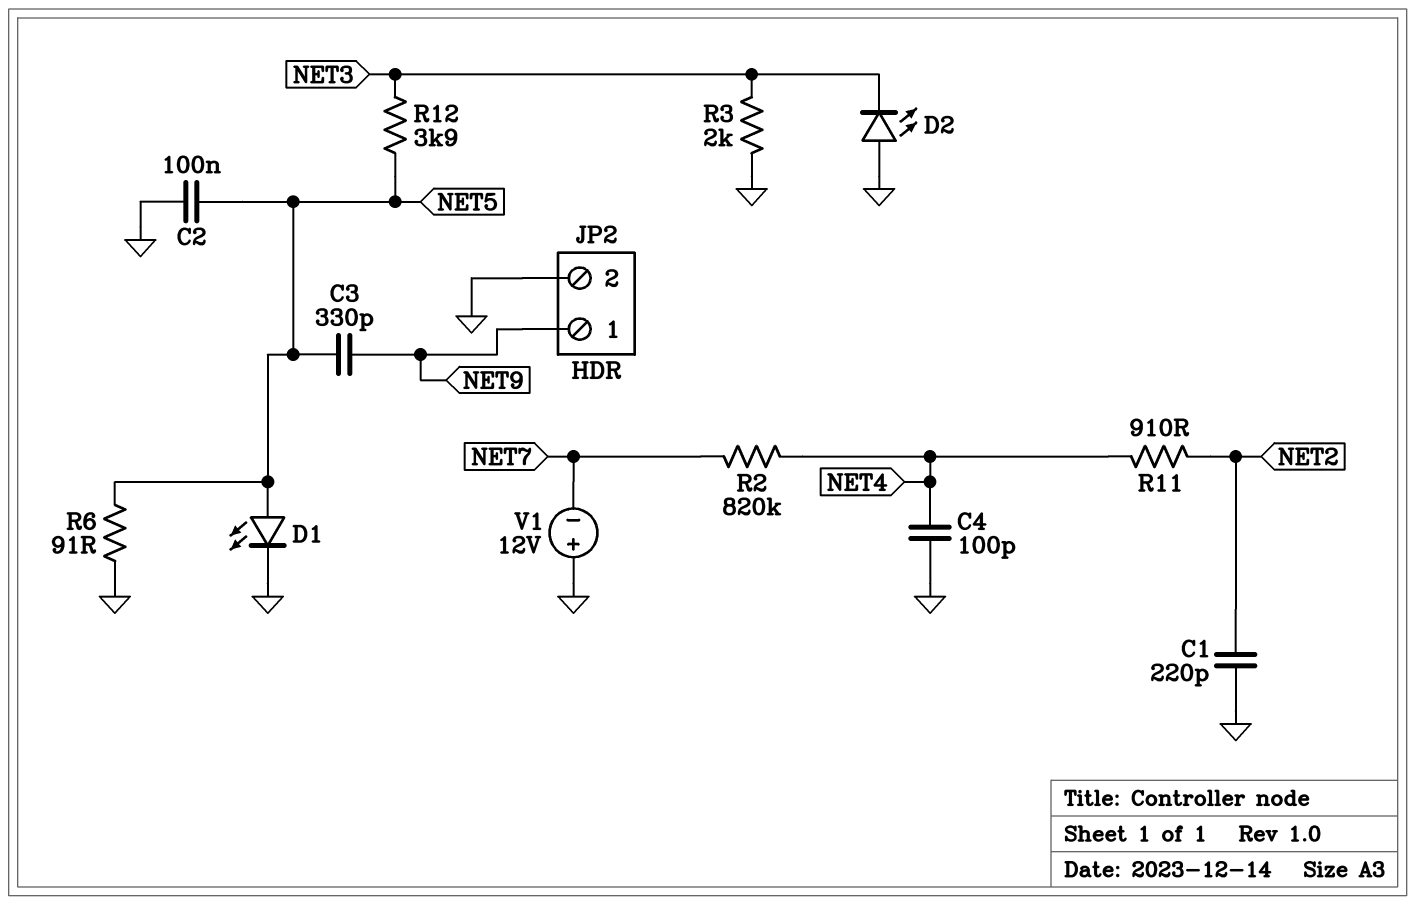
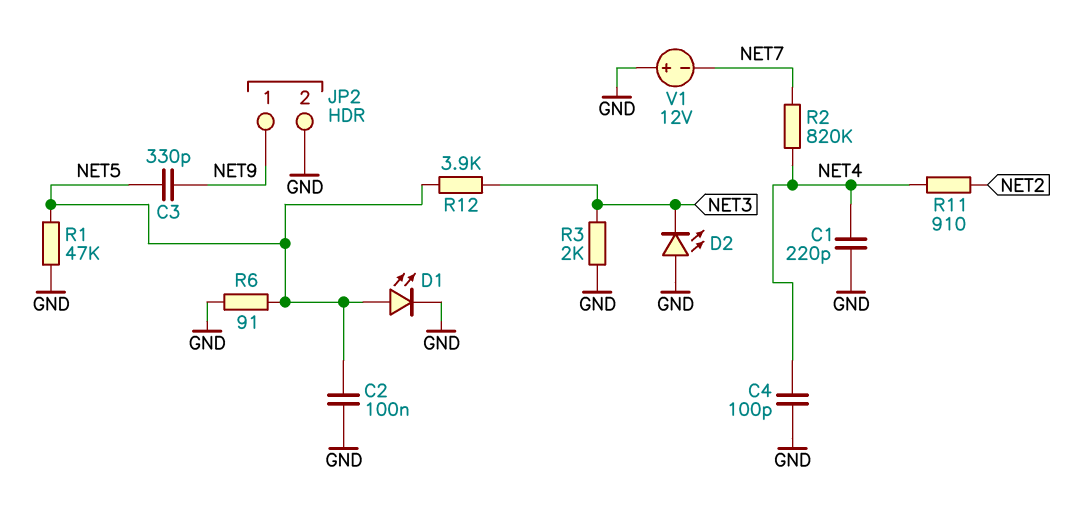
C1: 220pF (GND, NET2) -> 220pF (GND, NET4)
R1: none -> 47k (GND, NET5)

